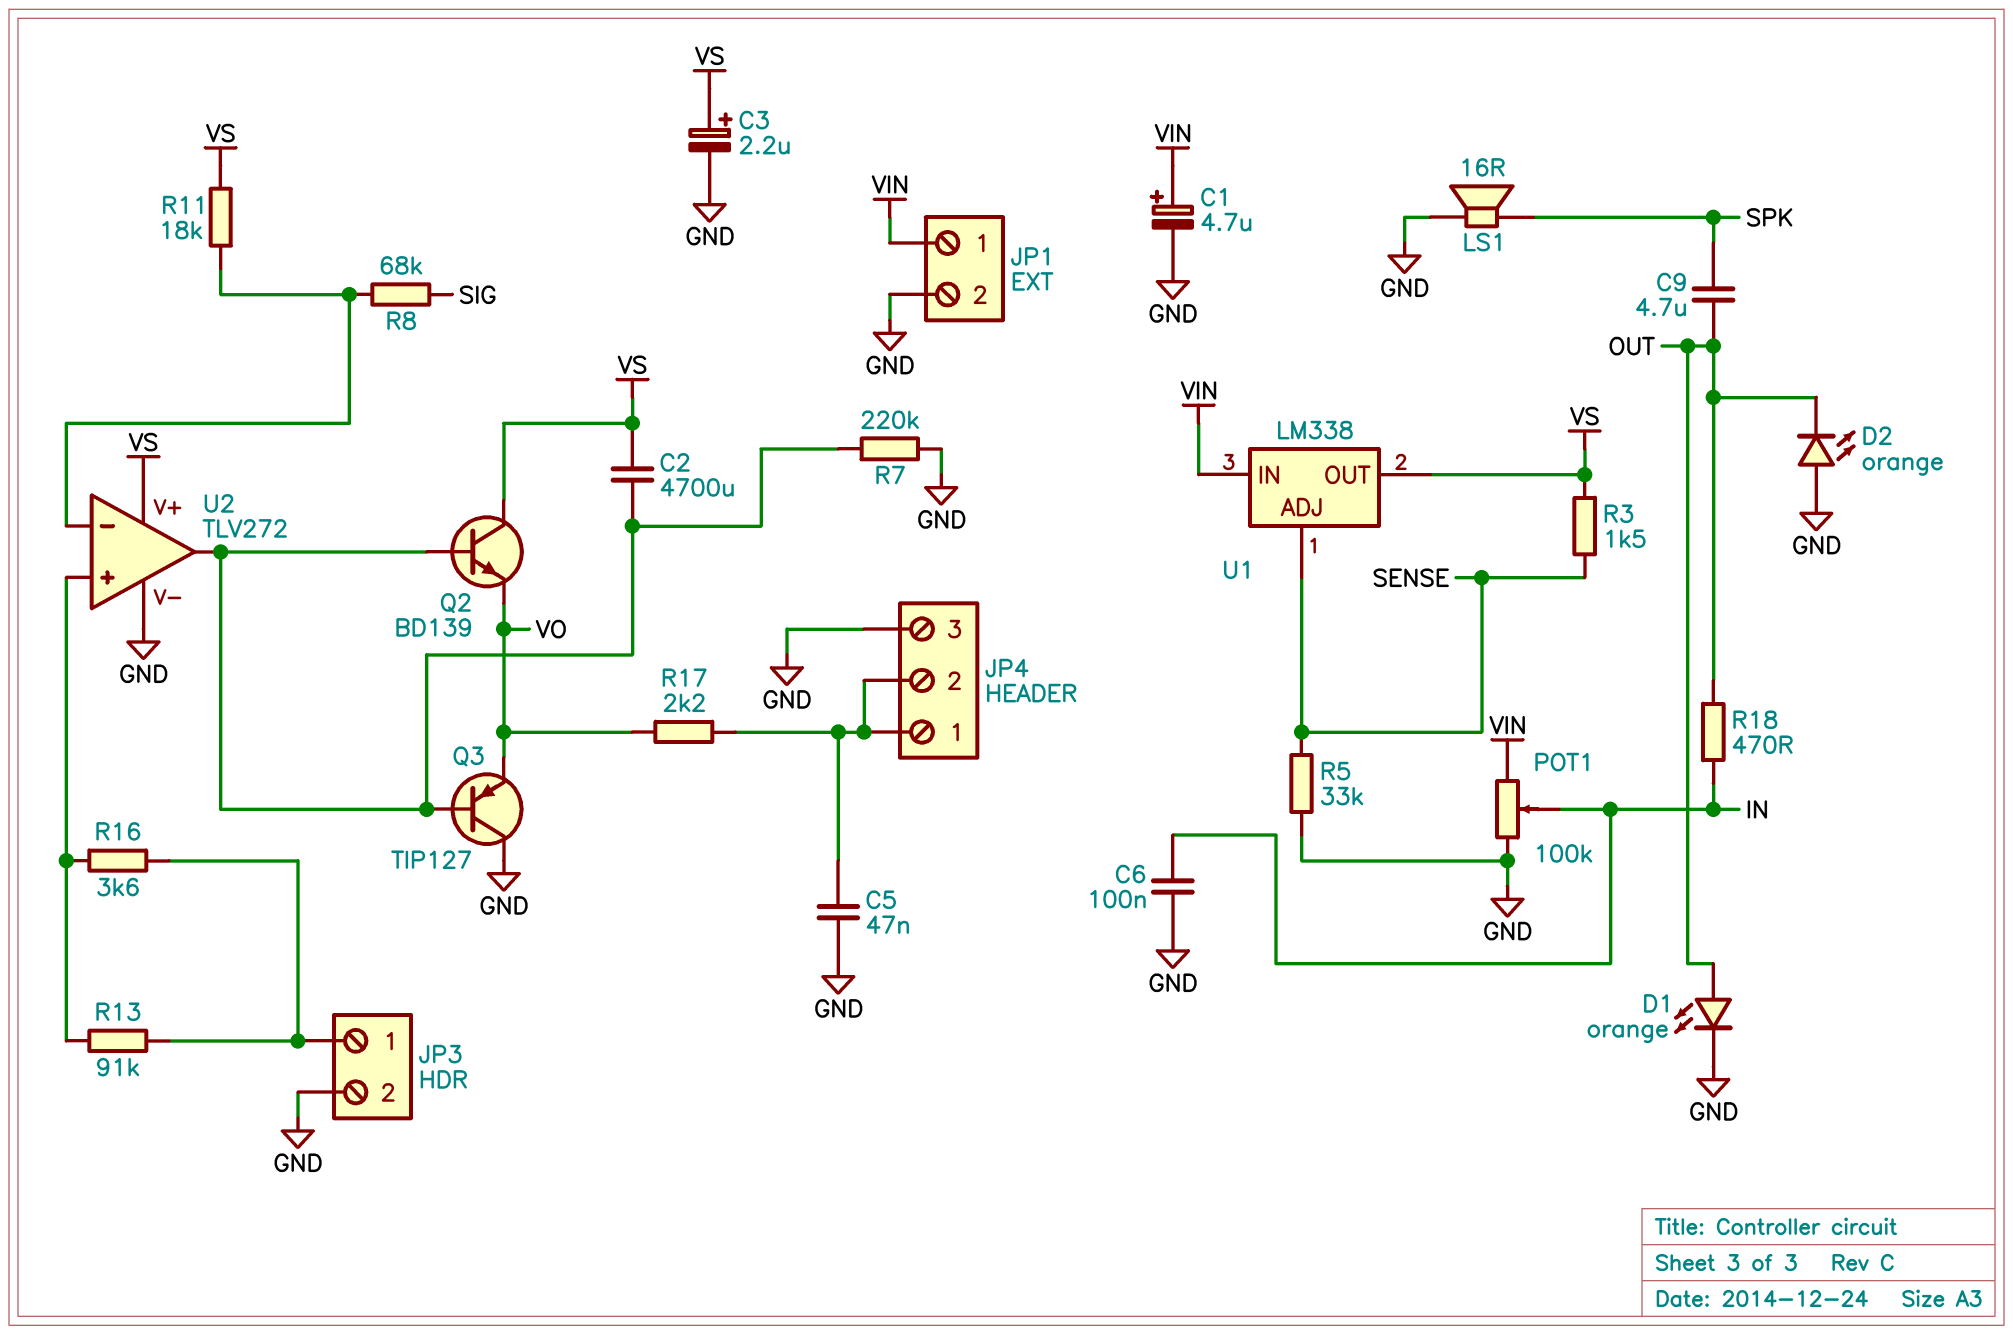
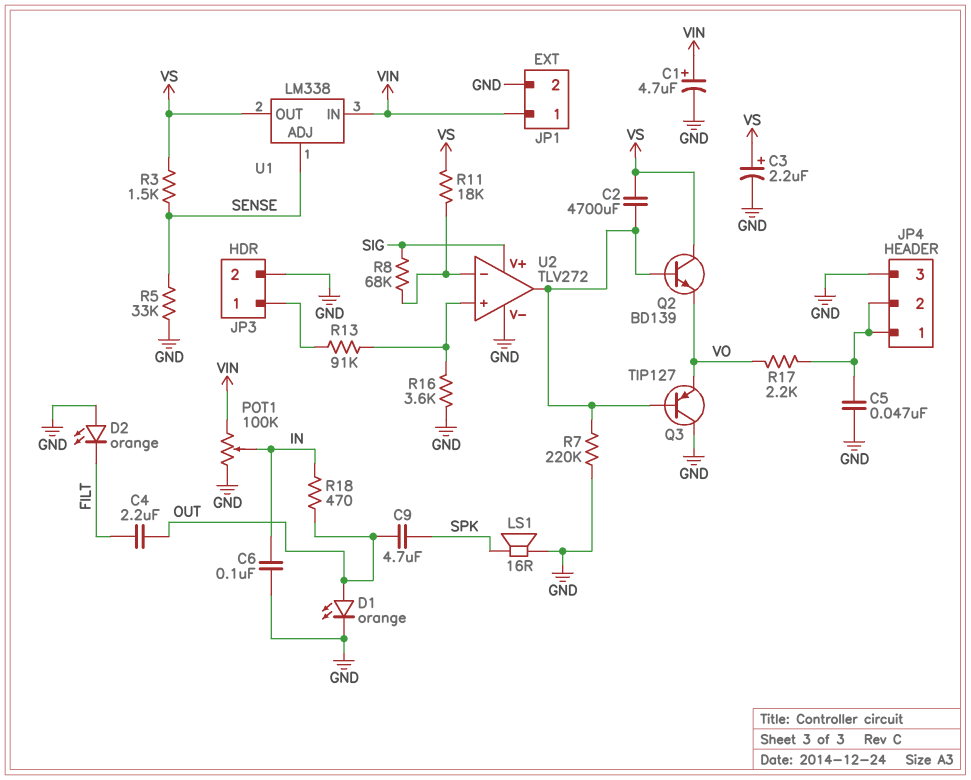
C4: none -> 2.2uF (FILT, OUT)
D2: LED orange (A GND, K OUT) -> LED orange (A GND, K FILT)
R16: 3.6k (JP3/1, U2/in+) -> 3.6k (GND, U2/in+)
U2 pin V+: VS -> SIG

